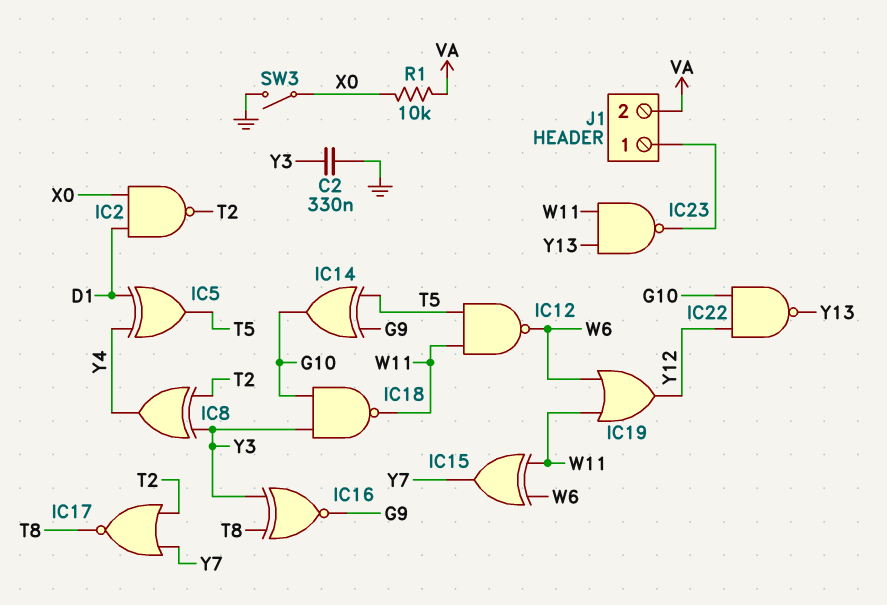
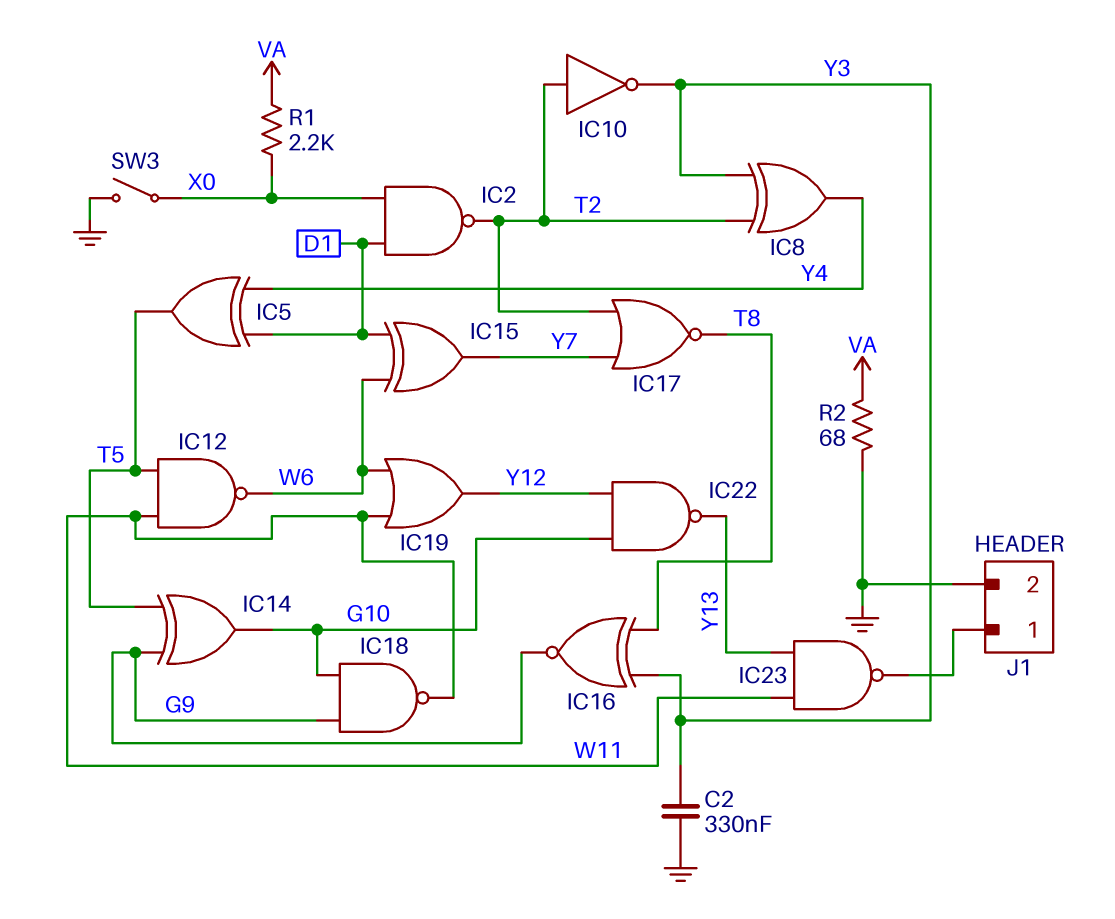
IC10: none -> NOT (in T2, out Y3)
IC15: XOR (in W6, in W11, out Y7) -> XOR (in D1, in W6, out Y7)
IC18: NAND (in G10, in Y3, out W11) -> NAND (in G9, in G10, out W11)
J1 pin 2: VA -> GND
R1: 10k (VA, X0) -> 2.2k (VA, X0)
R2: none -> 68 (GND, VA)

